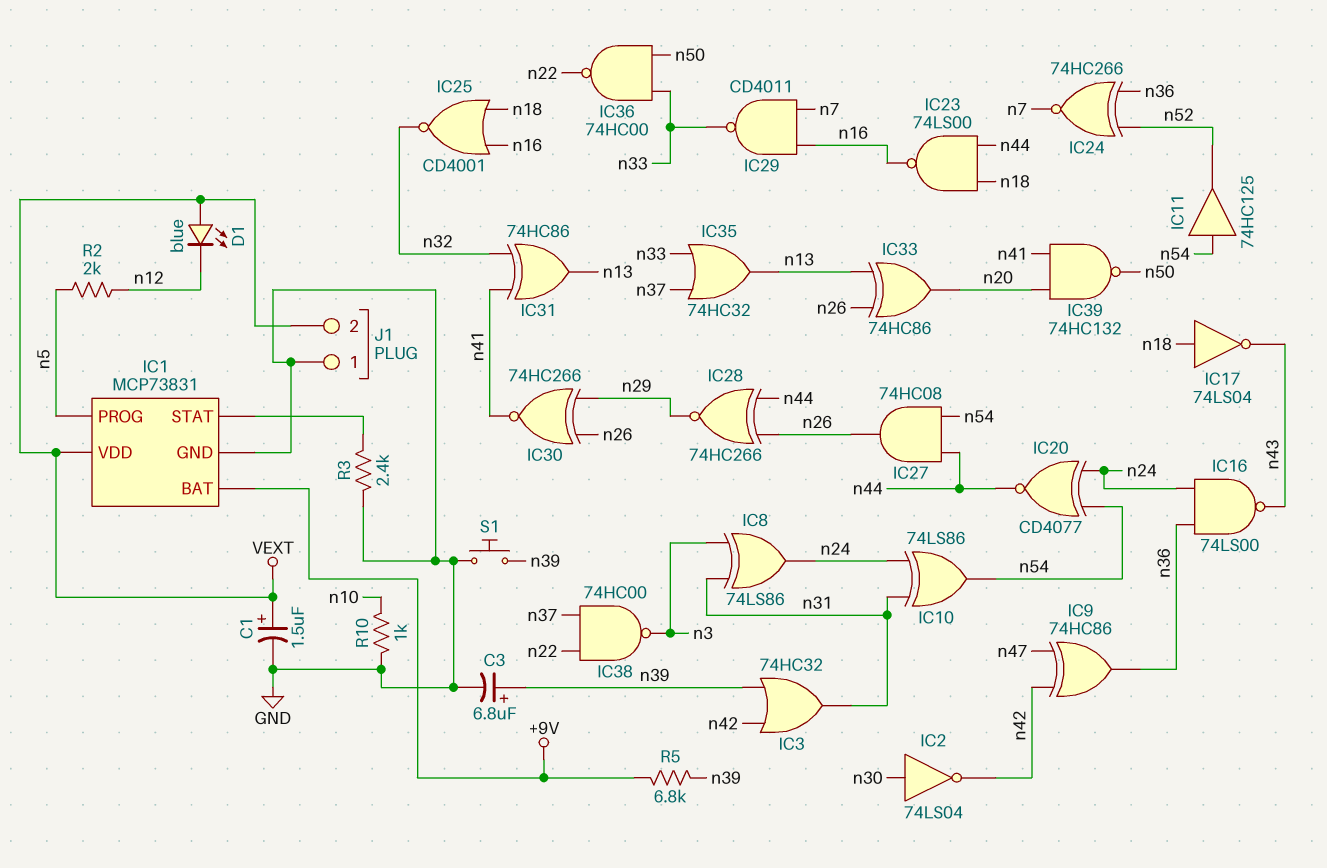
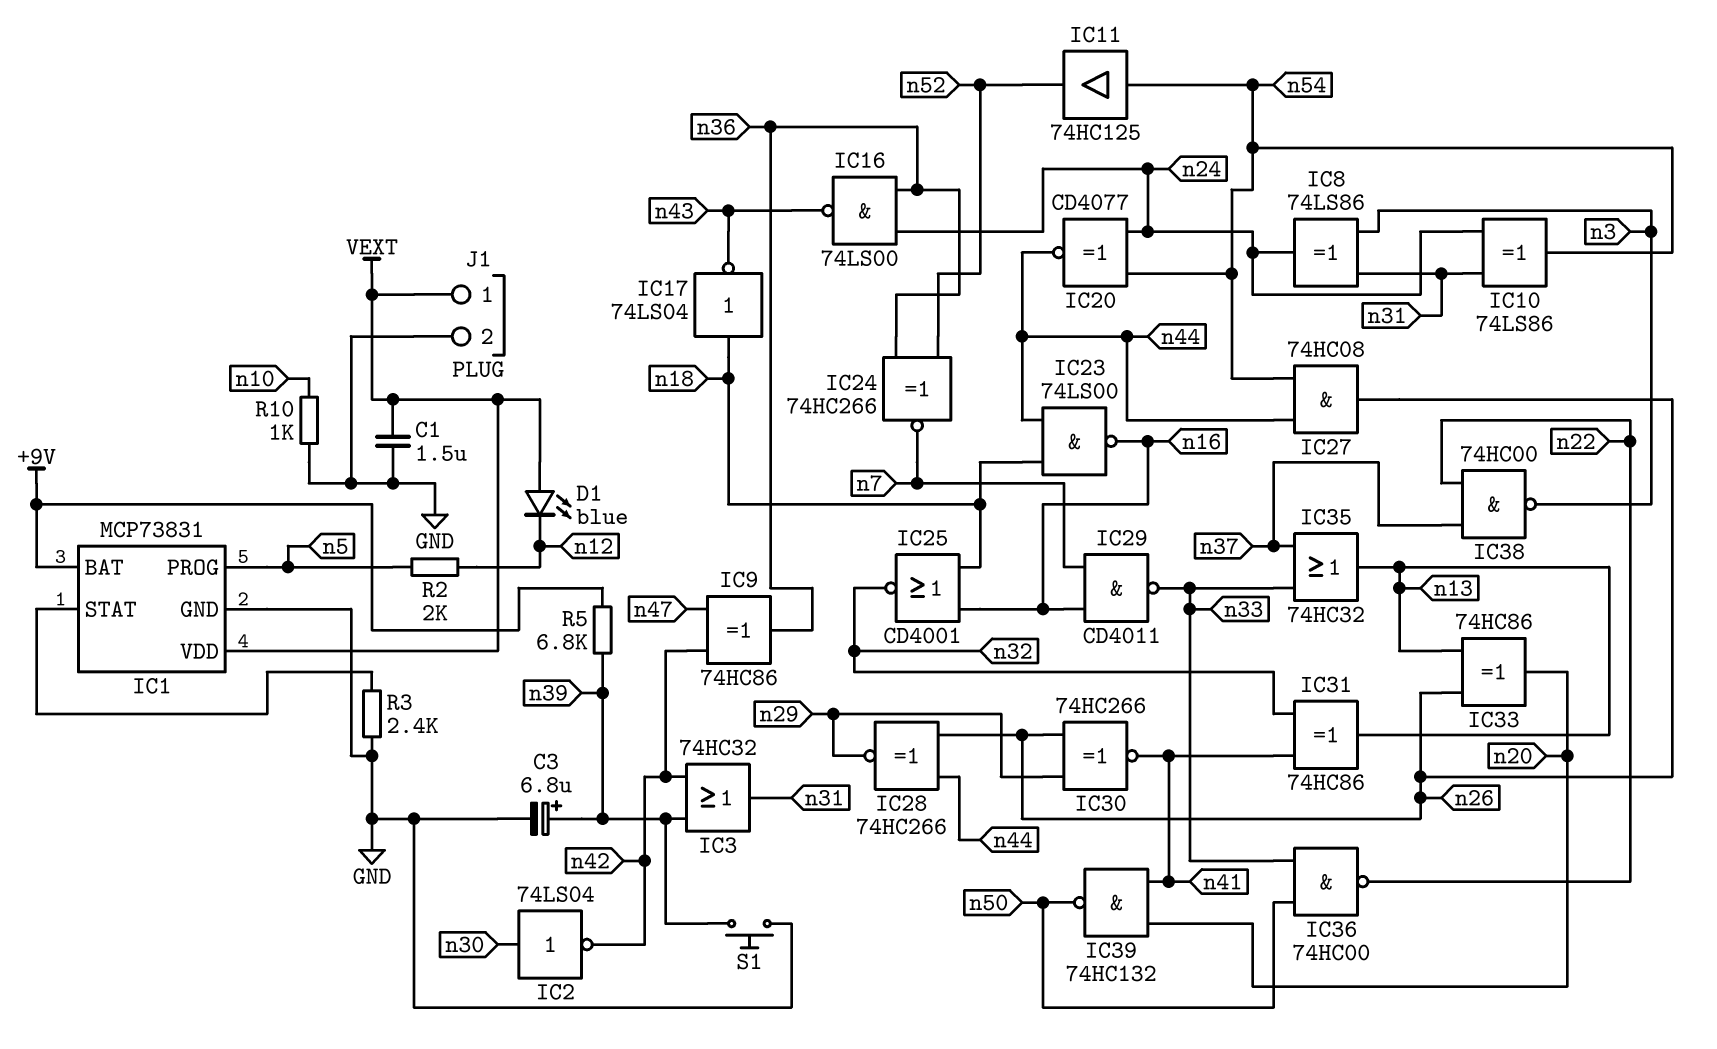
C1: 1.5uF (plus VEXT, minus GND) -> 1.5uF (GND, VEXT)
J1 pin 1: GND -> VEXT
J1 pin 2: VEXT -> GND

